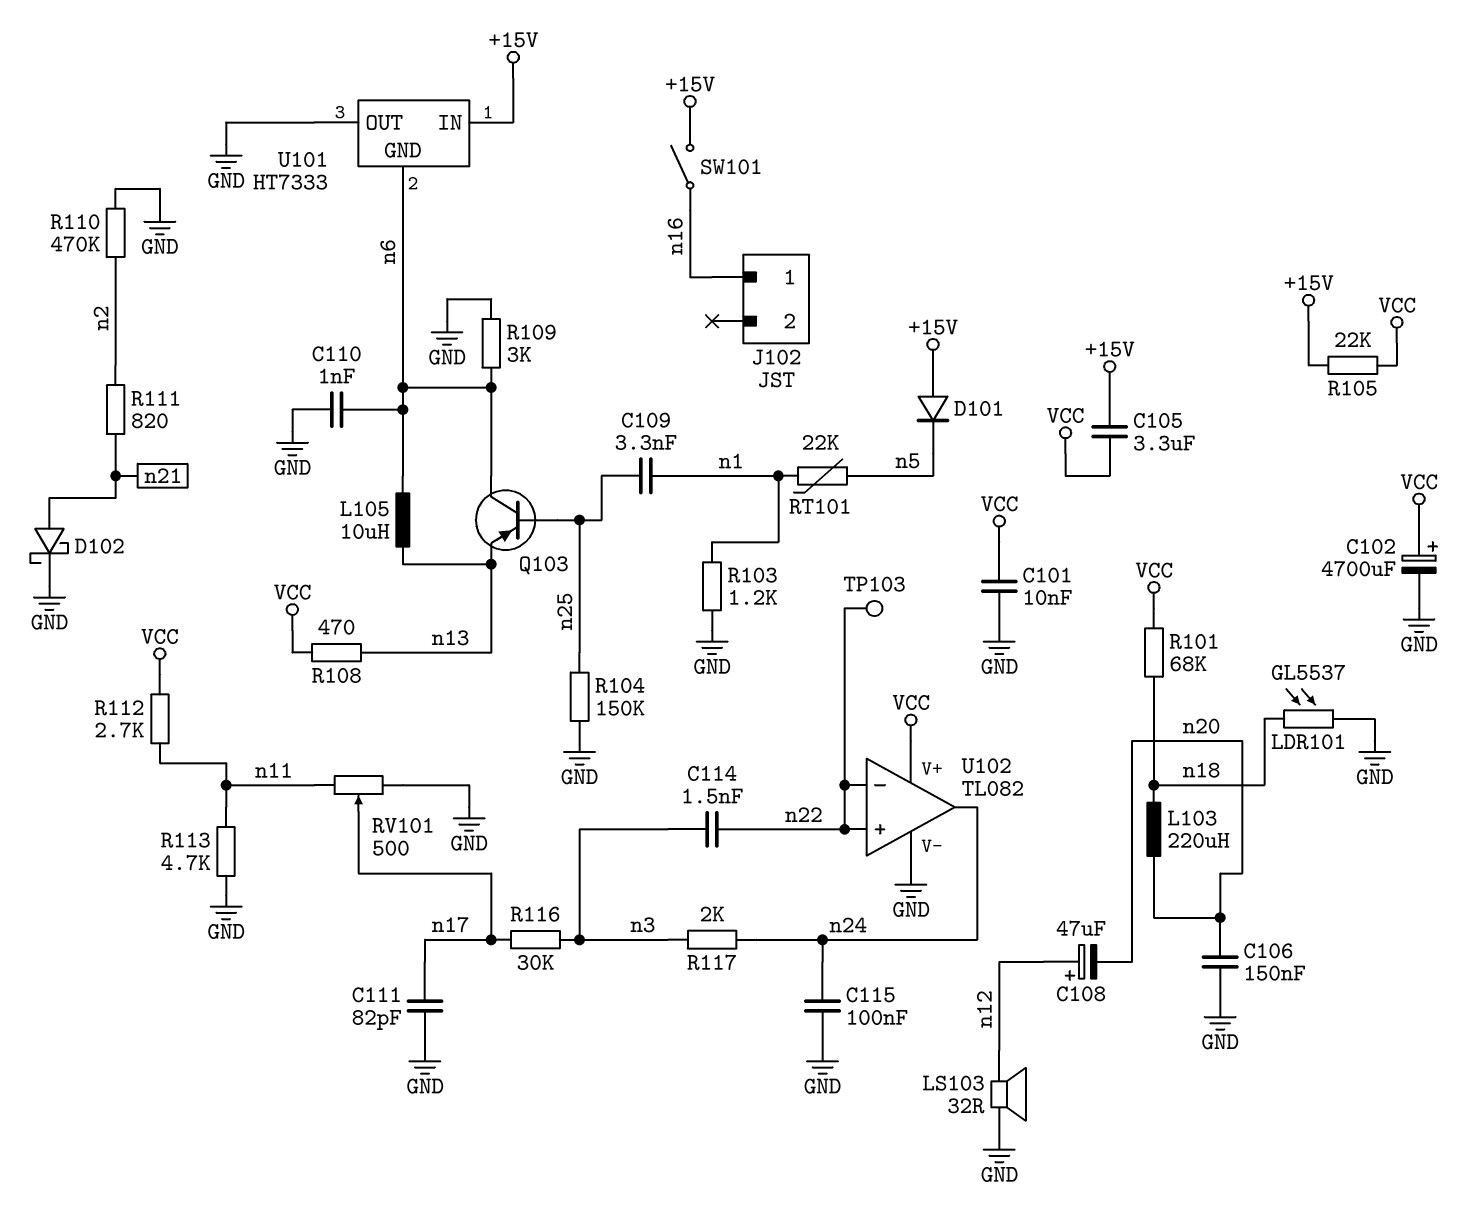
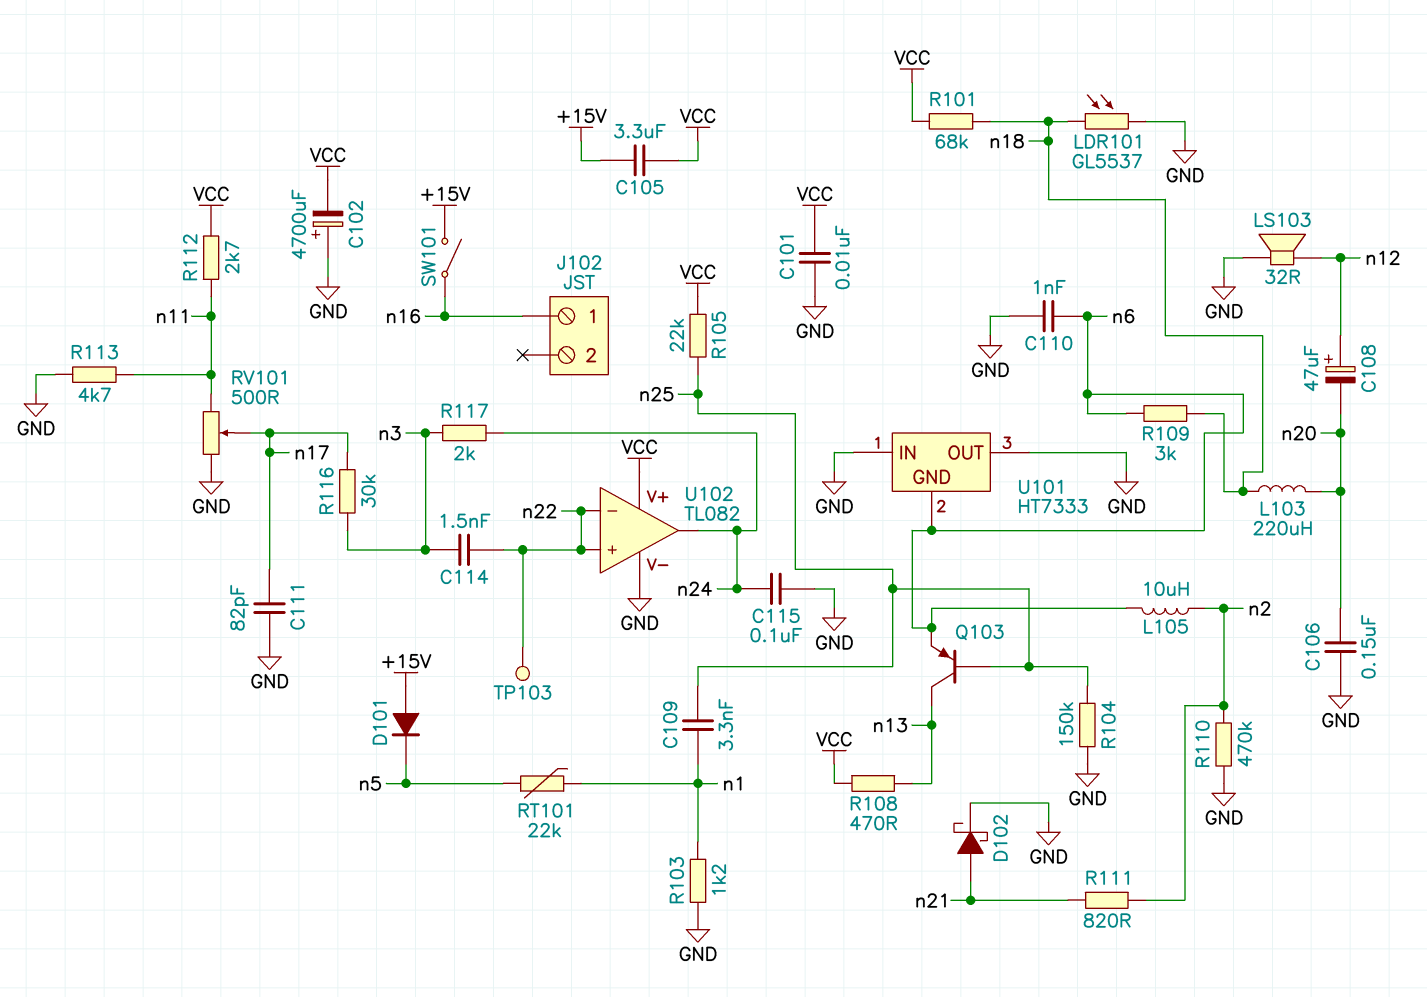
C102: 4700uF (plus VCC, minus GND) -> 4700uF (plus GND, minus VCC)
L105: 10uH (n6, n13) -> 10uH (n2, n6)
Q103: PNP (B n25, C n6, E n13) -> PNP (B n25, C n13, E n6)
R105: 22k (+15V, VCC) -> 22k (VCC, n25)
R109: 3k (GND, n6) -> 3k (n6, n18)
U101 pin IN: +15V -> GND

